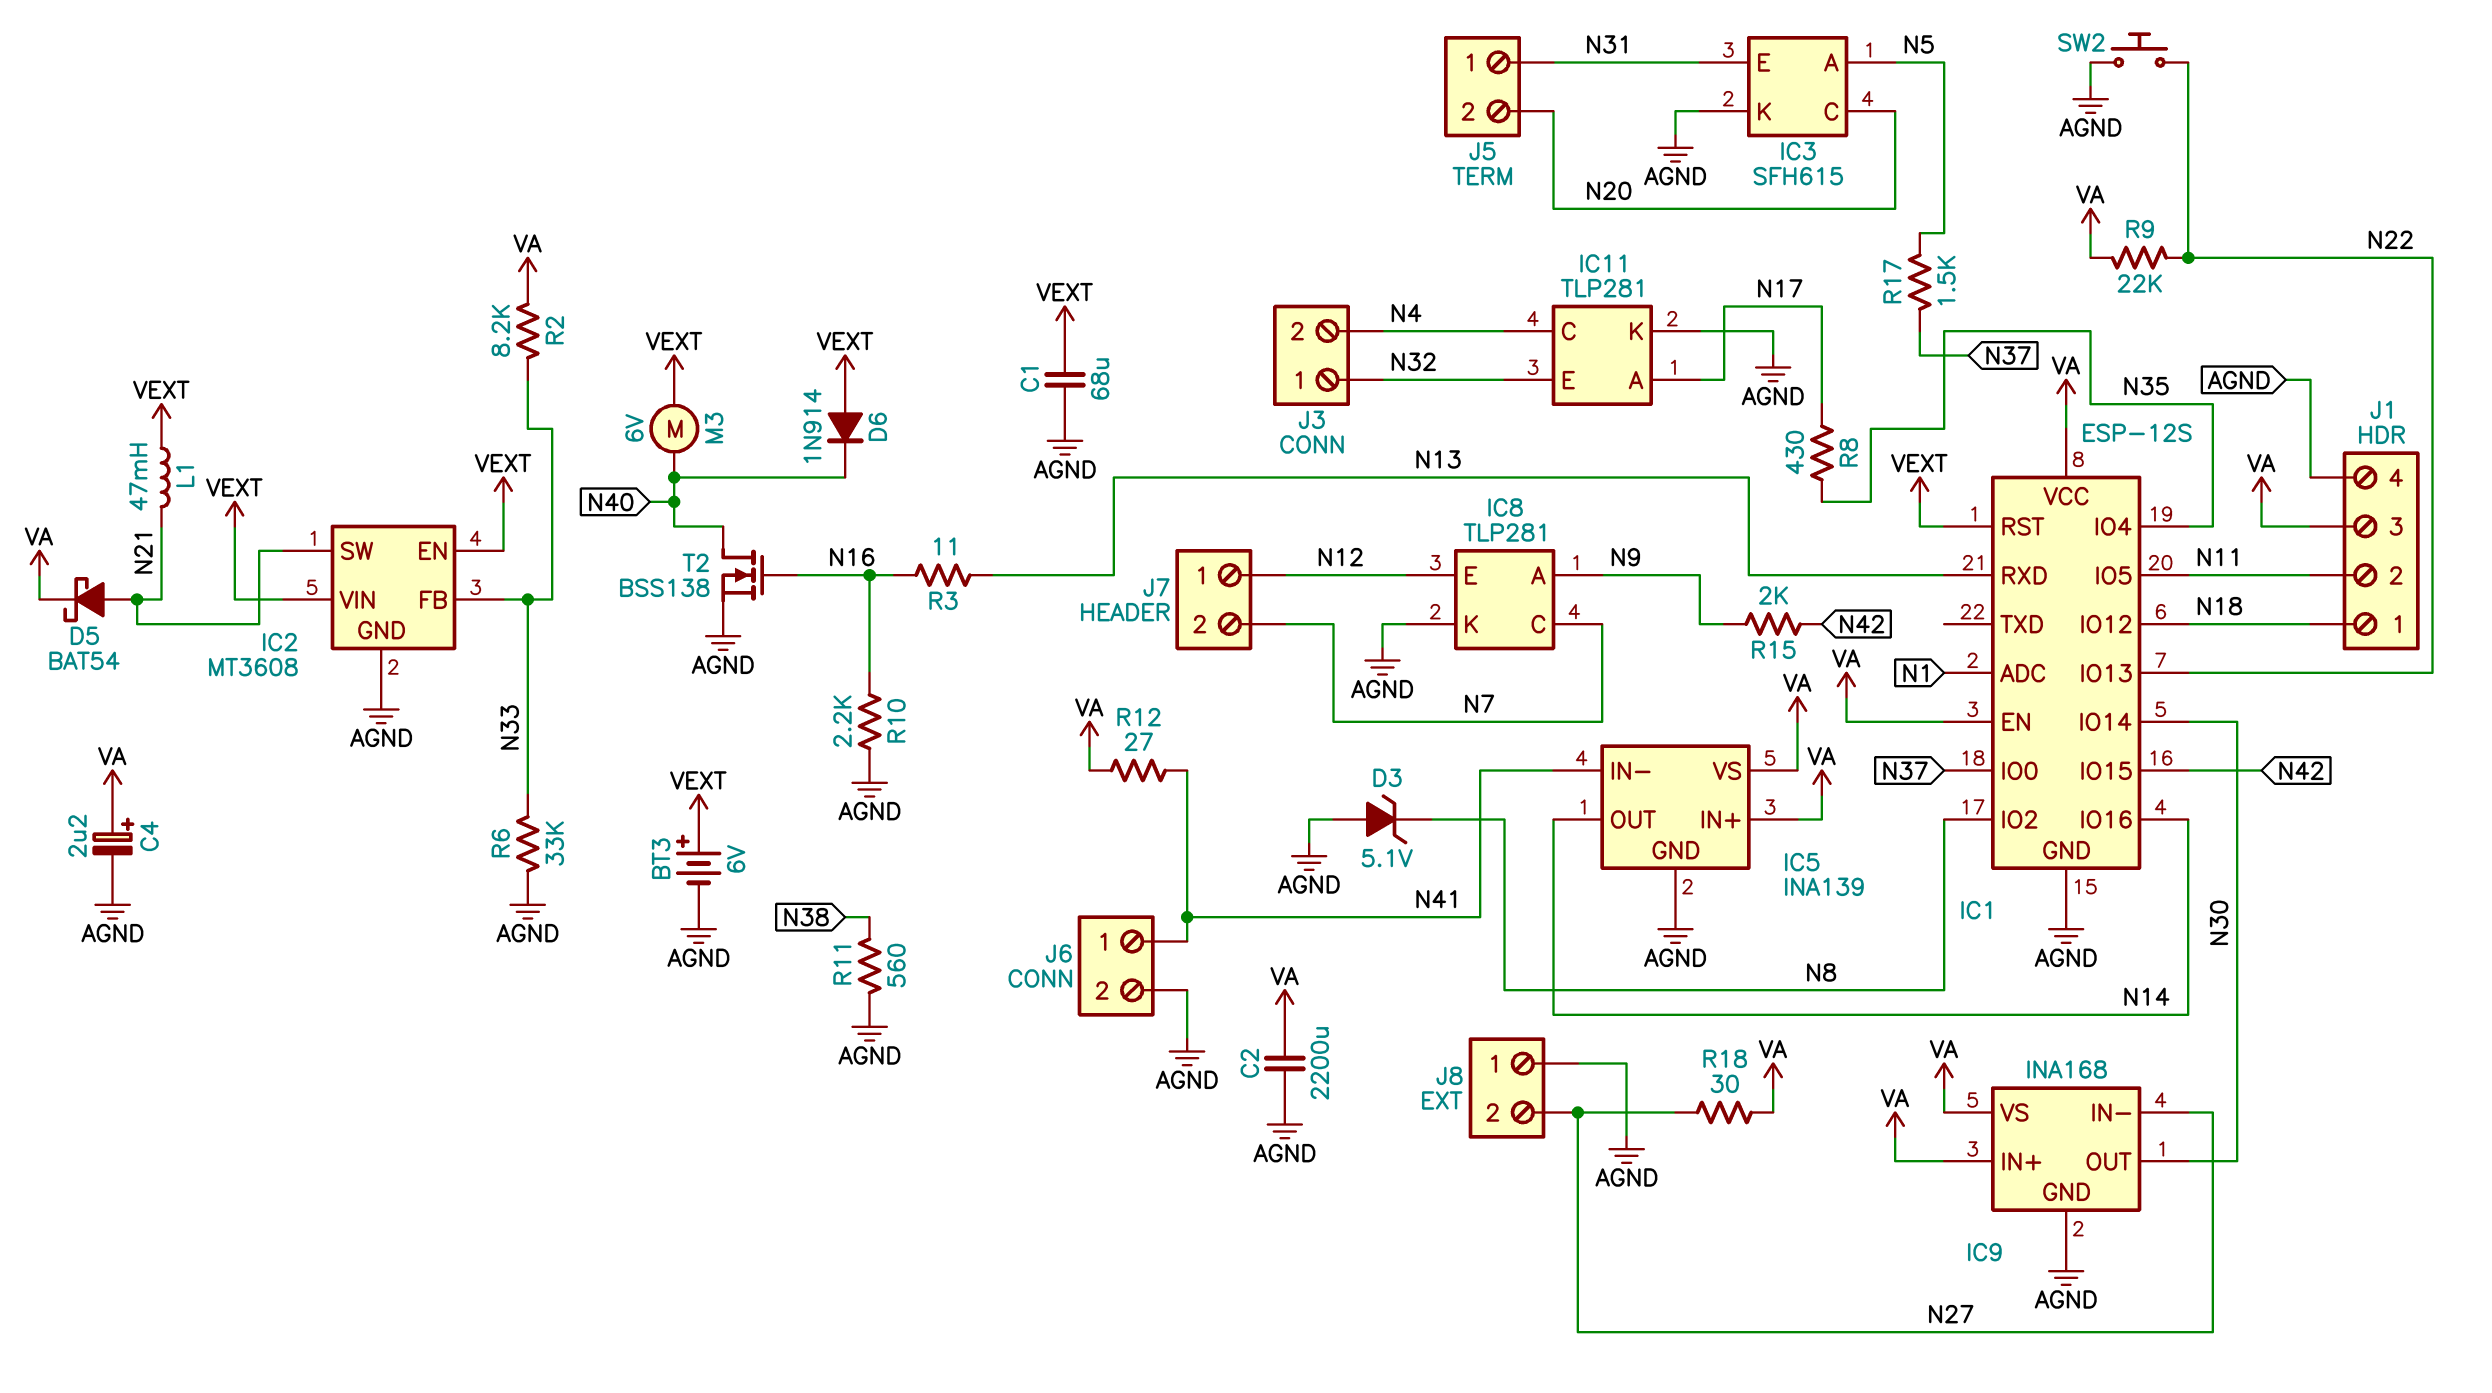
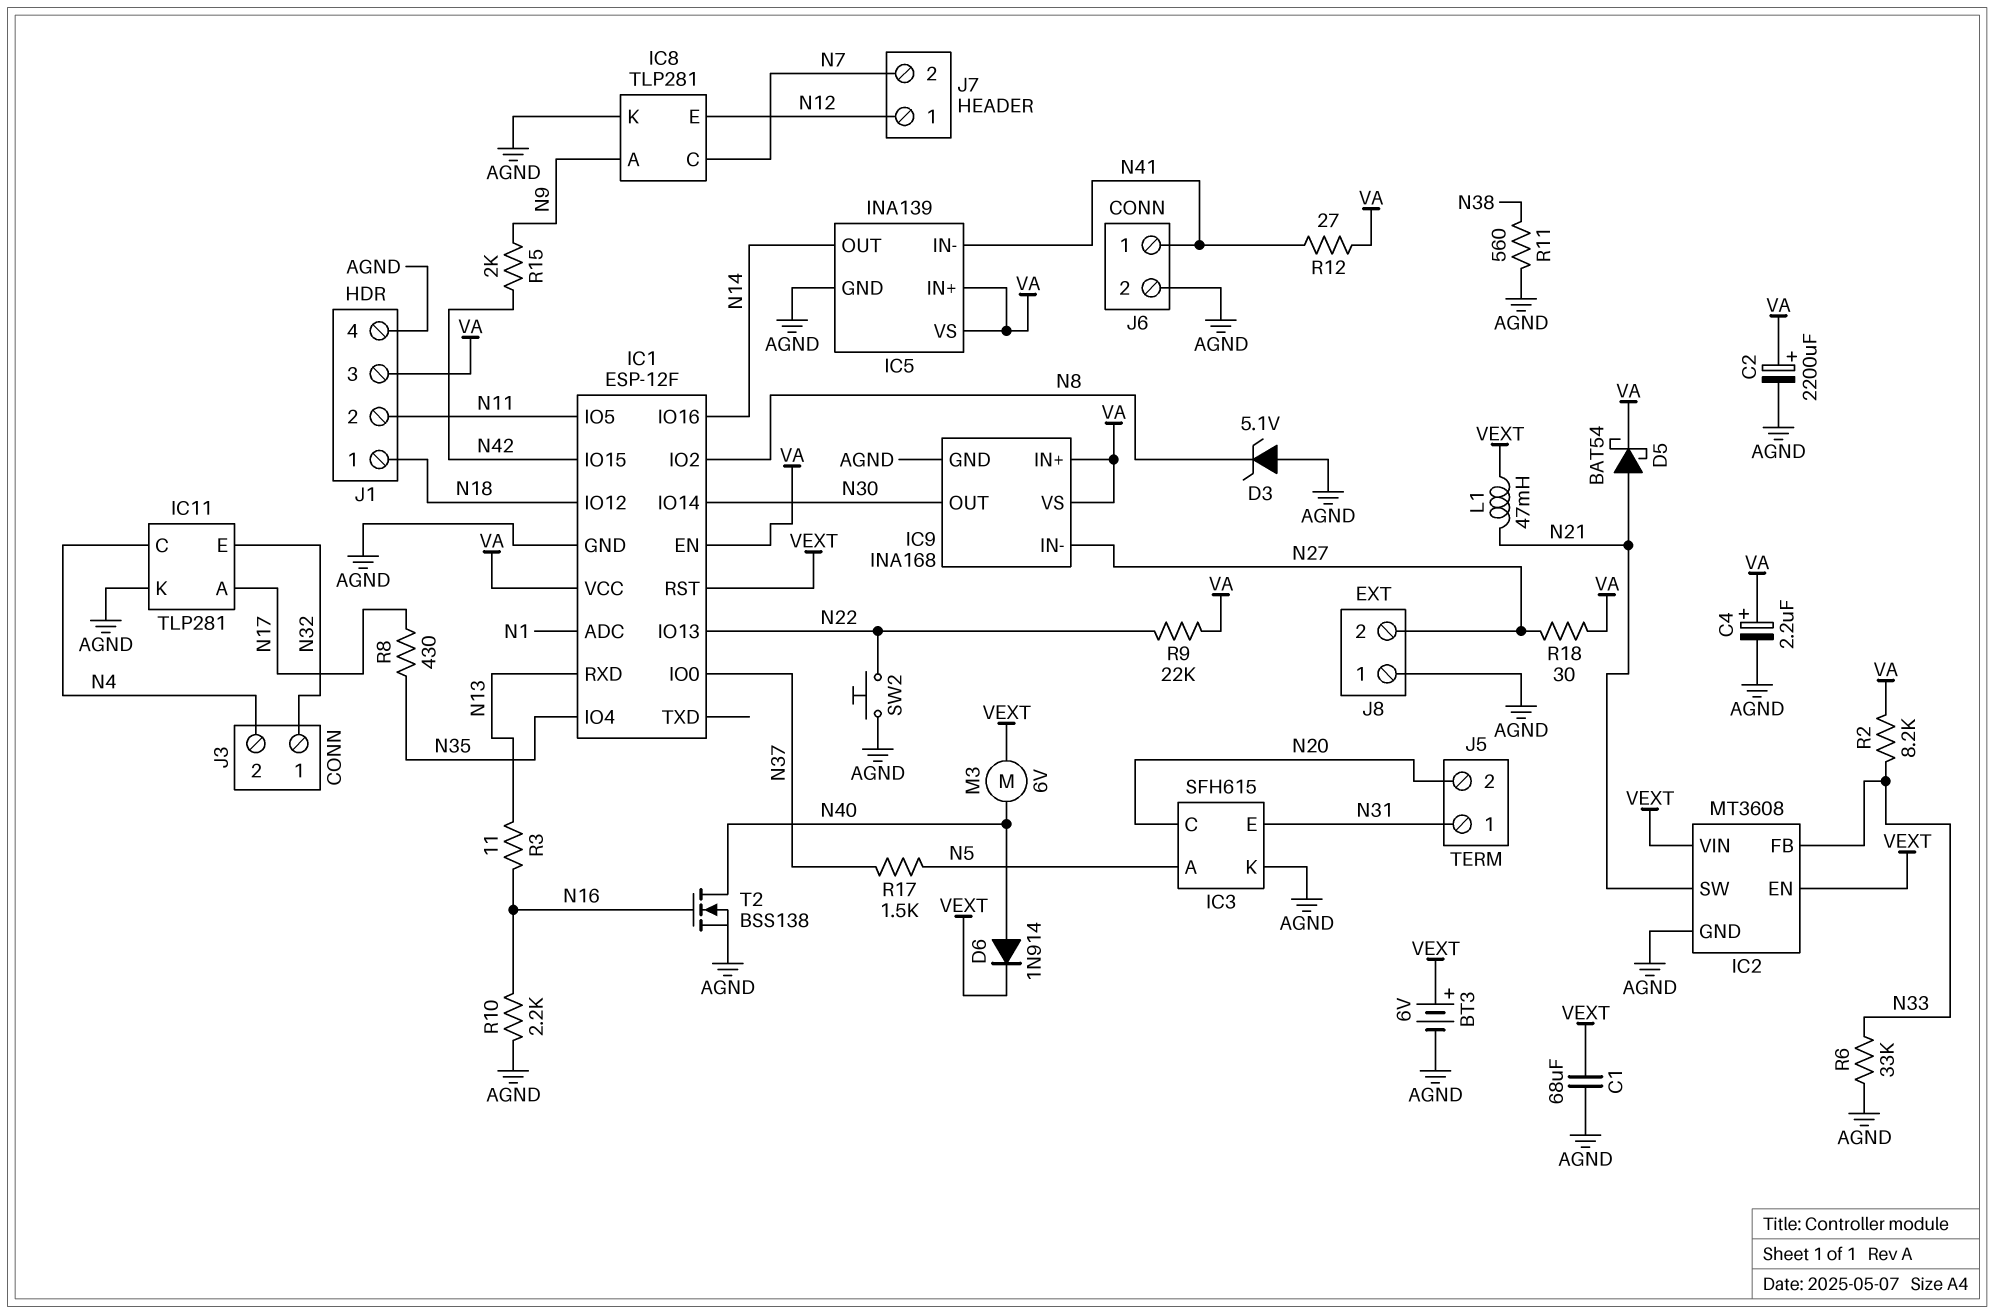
C2: 2200uF (AGND, VA) -> 2200uF (plus VA, minus AGND)
D6: diode 1N914 (A VEXT, K N40) -> diode 1N914 (A N40, K VEXT)
IC1: ESP-12S -> ESP-12F

